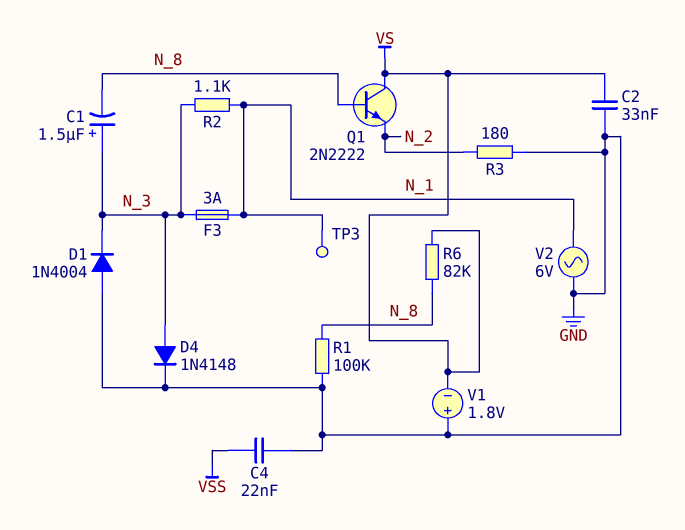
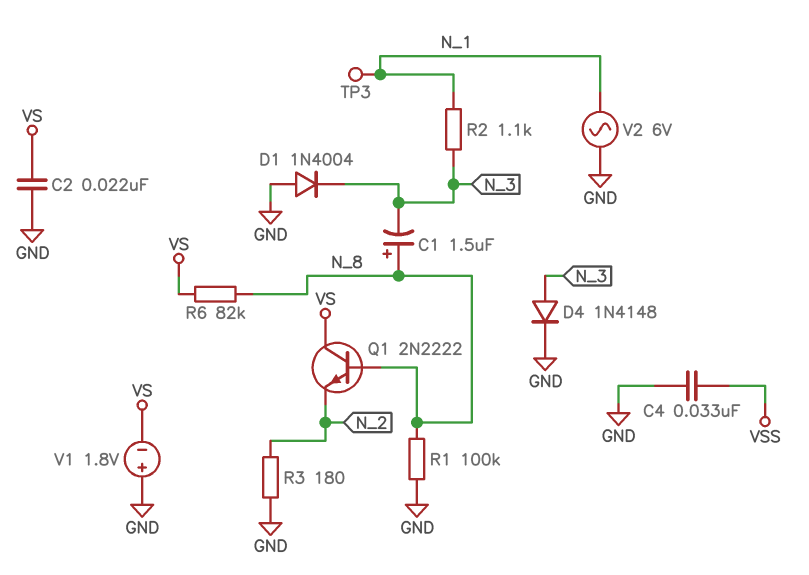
C1: 1.5uF (plus N_3, minus N_8) -> 1.5uF (plus N_8, minus N_3)
C2: 33nF (GND, VS) -> 22nF (GND, VS)
C4: 22nF (GND, VSS) -> 33nF (GND, VSS)
F3: 3A (N_1, N_3) -> none

